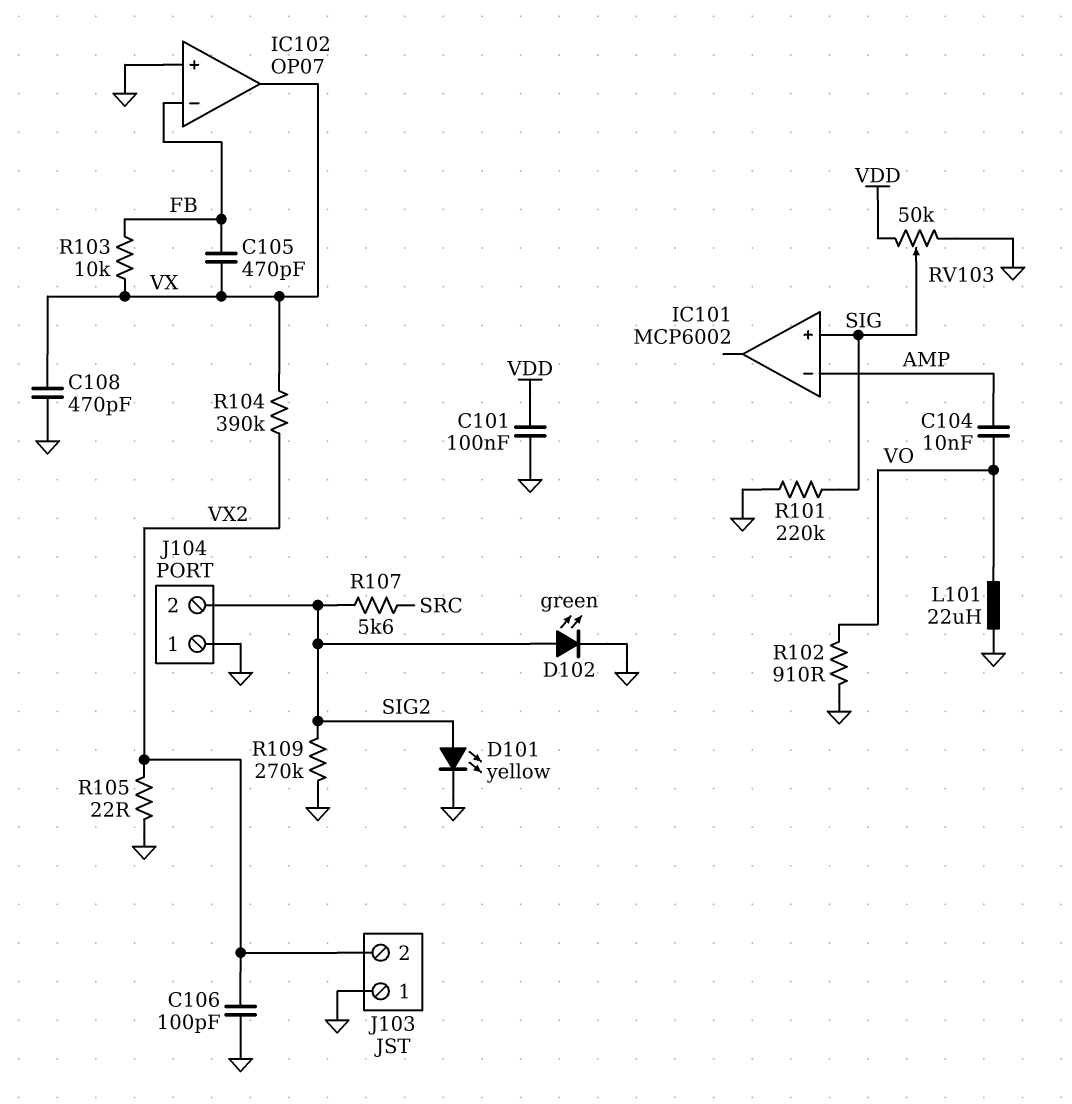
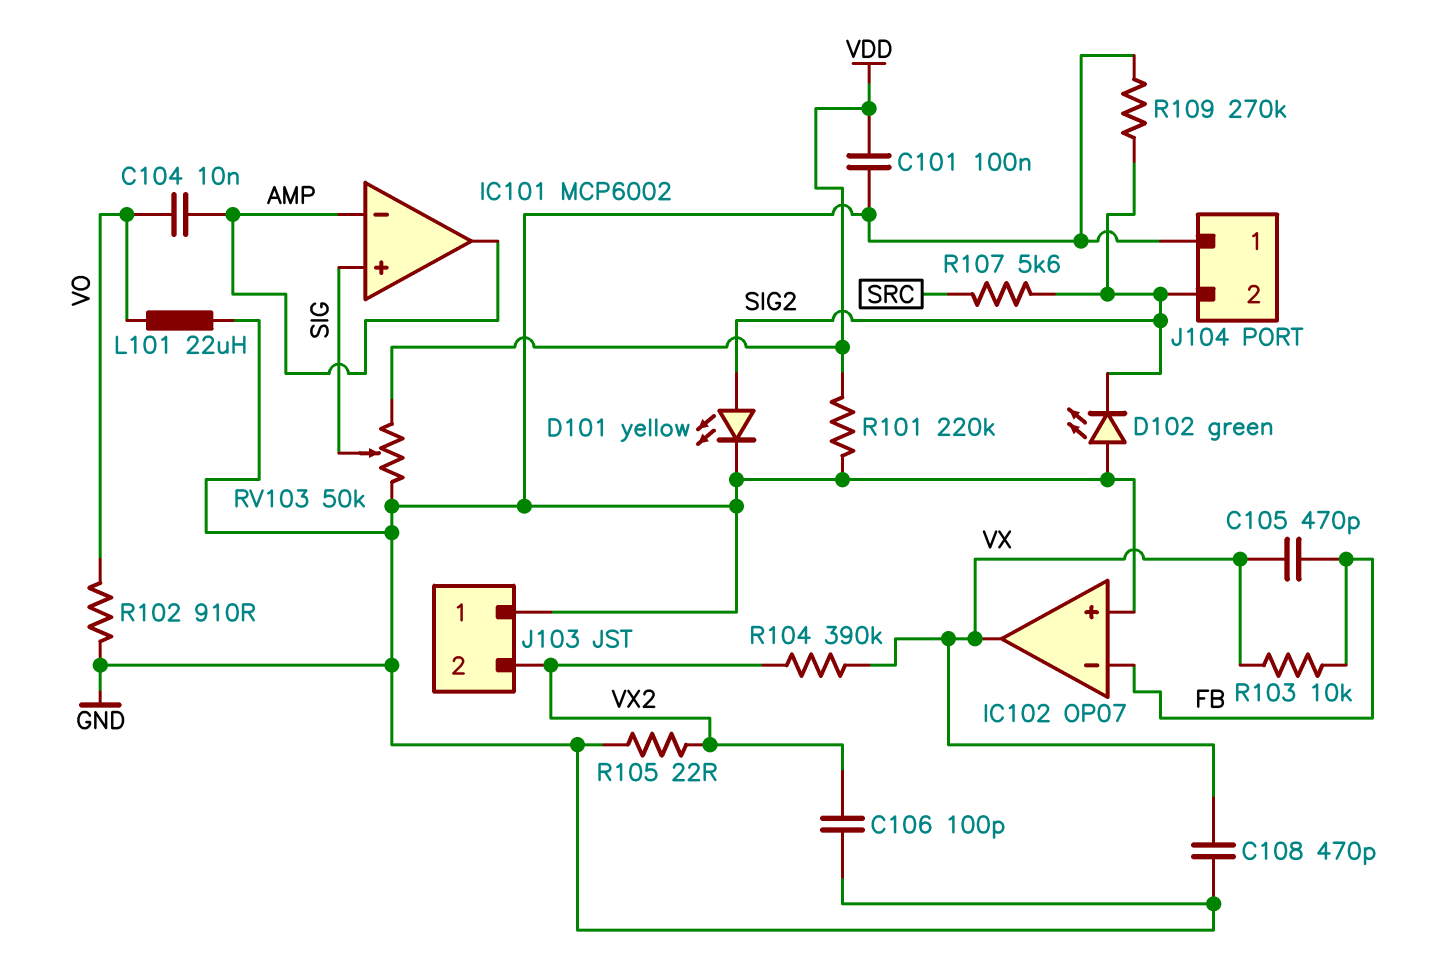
D102: LED green (A SIG2, K GND) -> LED green (A GND, K SIG2)
IC101 pin out: none -> AMP
R101: 220k (GND, SIG) -> 220k (GND, VDD)

